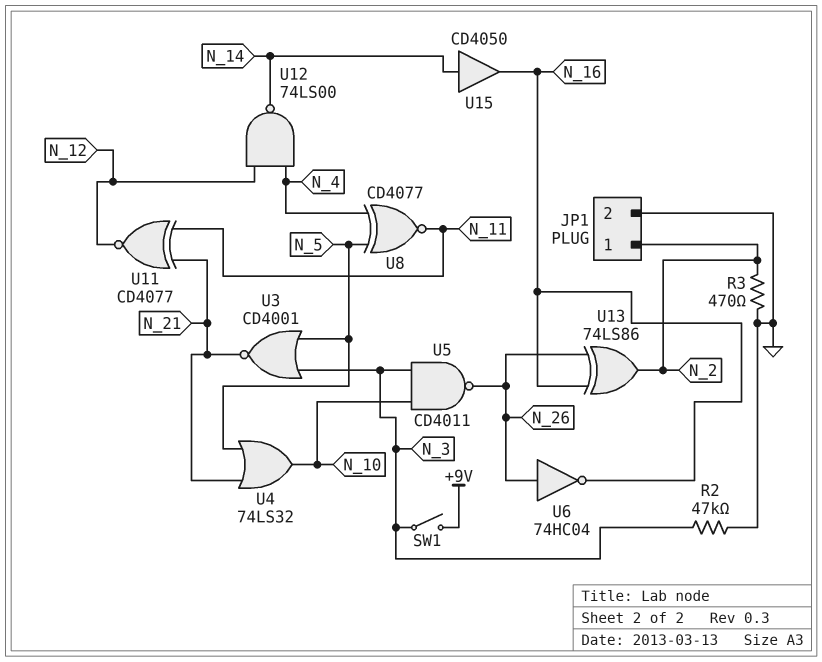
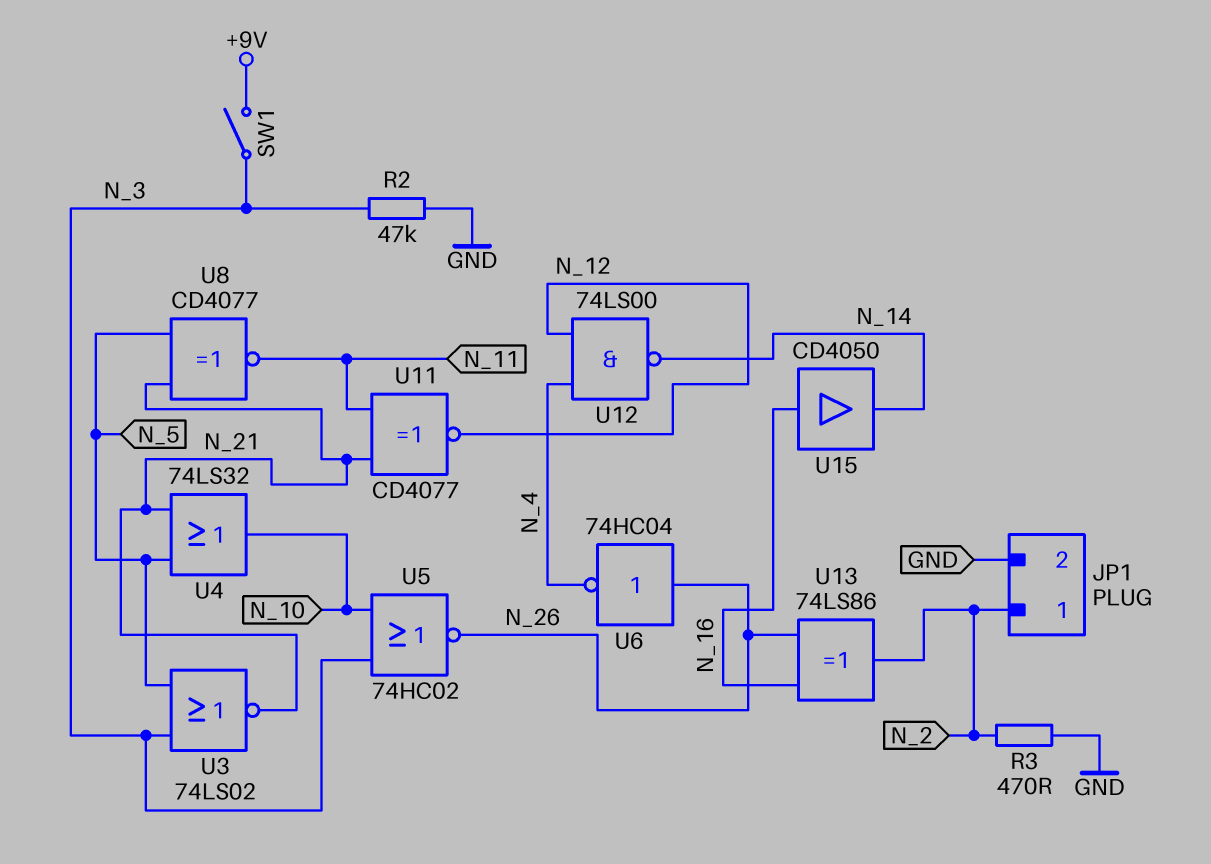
U3: NOR CD4001 (in N_3, in N_5, out N_21) -> NOR 74LS02 (in N_3, in N_5, out N_21)
U5: NAND CD4011 (in N_3, in N_10, out N_26) -> NOR 74HC02 (in N_3, in N_10, out N_26)
U6: NOT 74HC04 (in N_26, out N_16) -> NOT 74HC04 (in N_26, out N_4)
U8: XNOR CD4077 (in N_4, in N_5, out N_11) -> XNOR CD4077 (in N_5, in N_21, out N_11)
U15: buffer CD4050 (in N_14, out N_16) -> buffer CD4050 (in N_16, out N_14)

